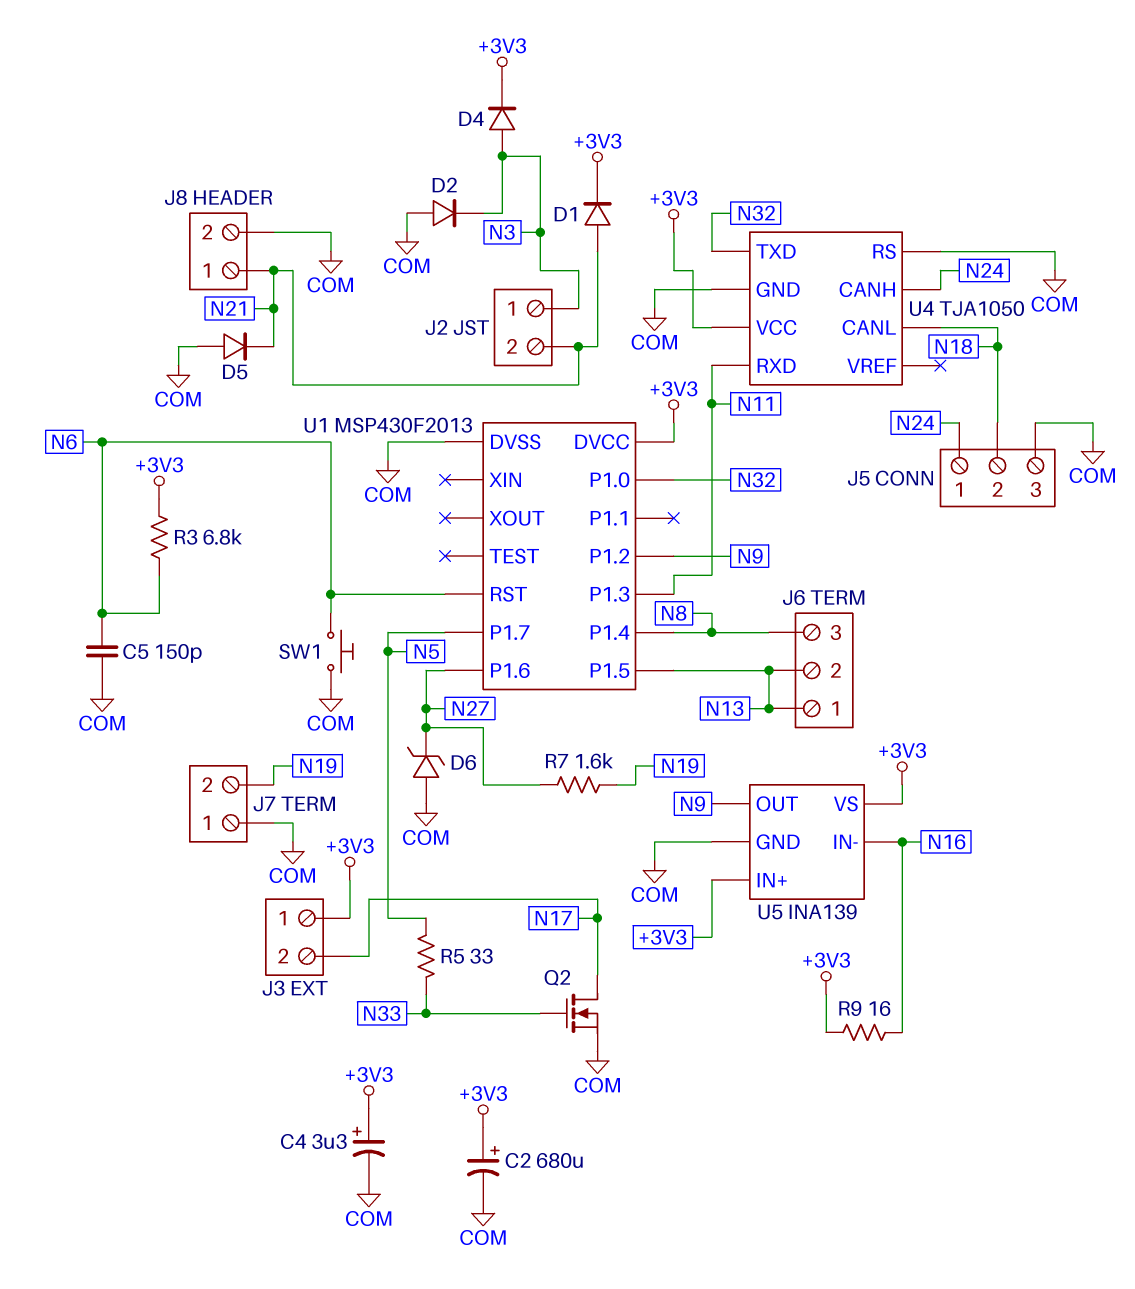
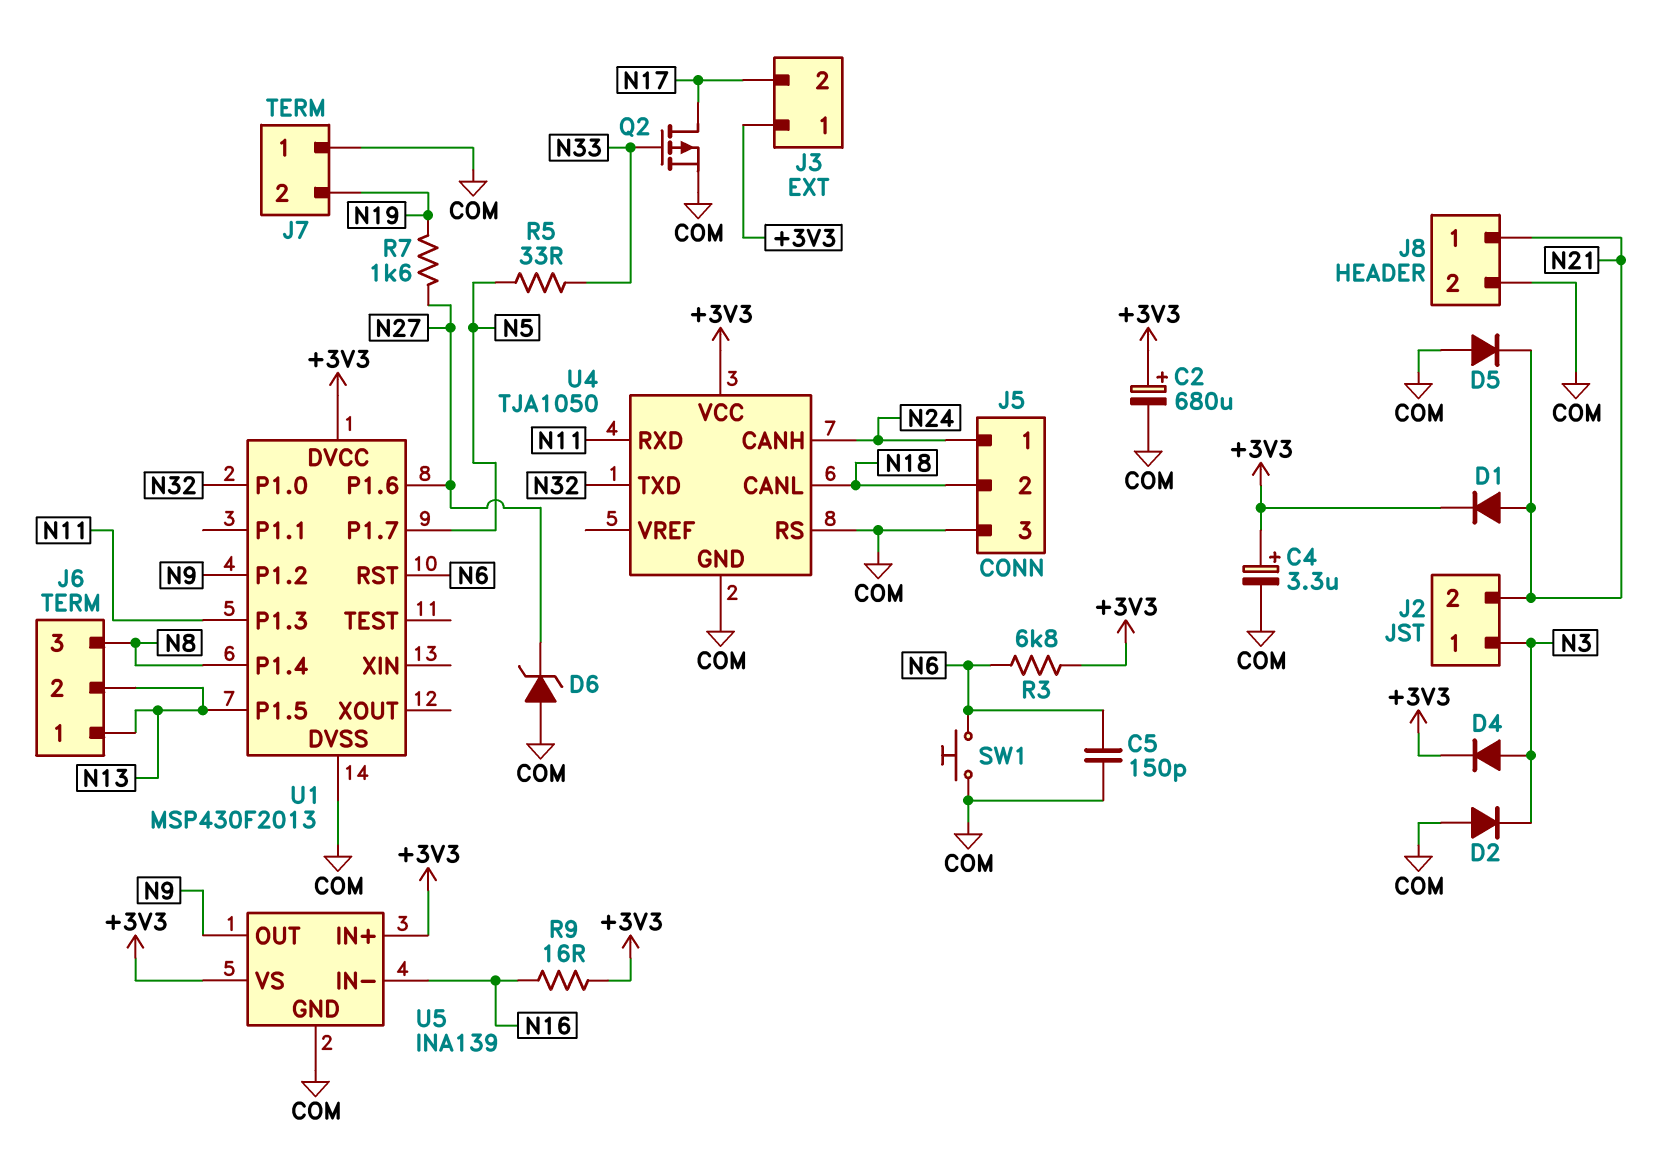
Q2: NMOS (G N33, D N17, S COM) -> PMOS (G N33, D N17, S COM)

